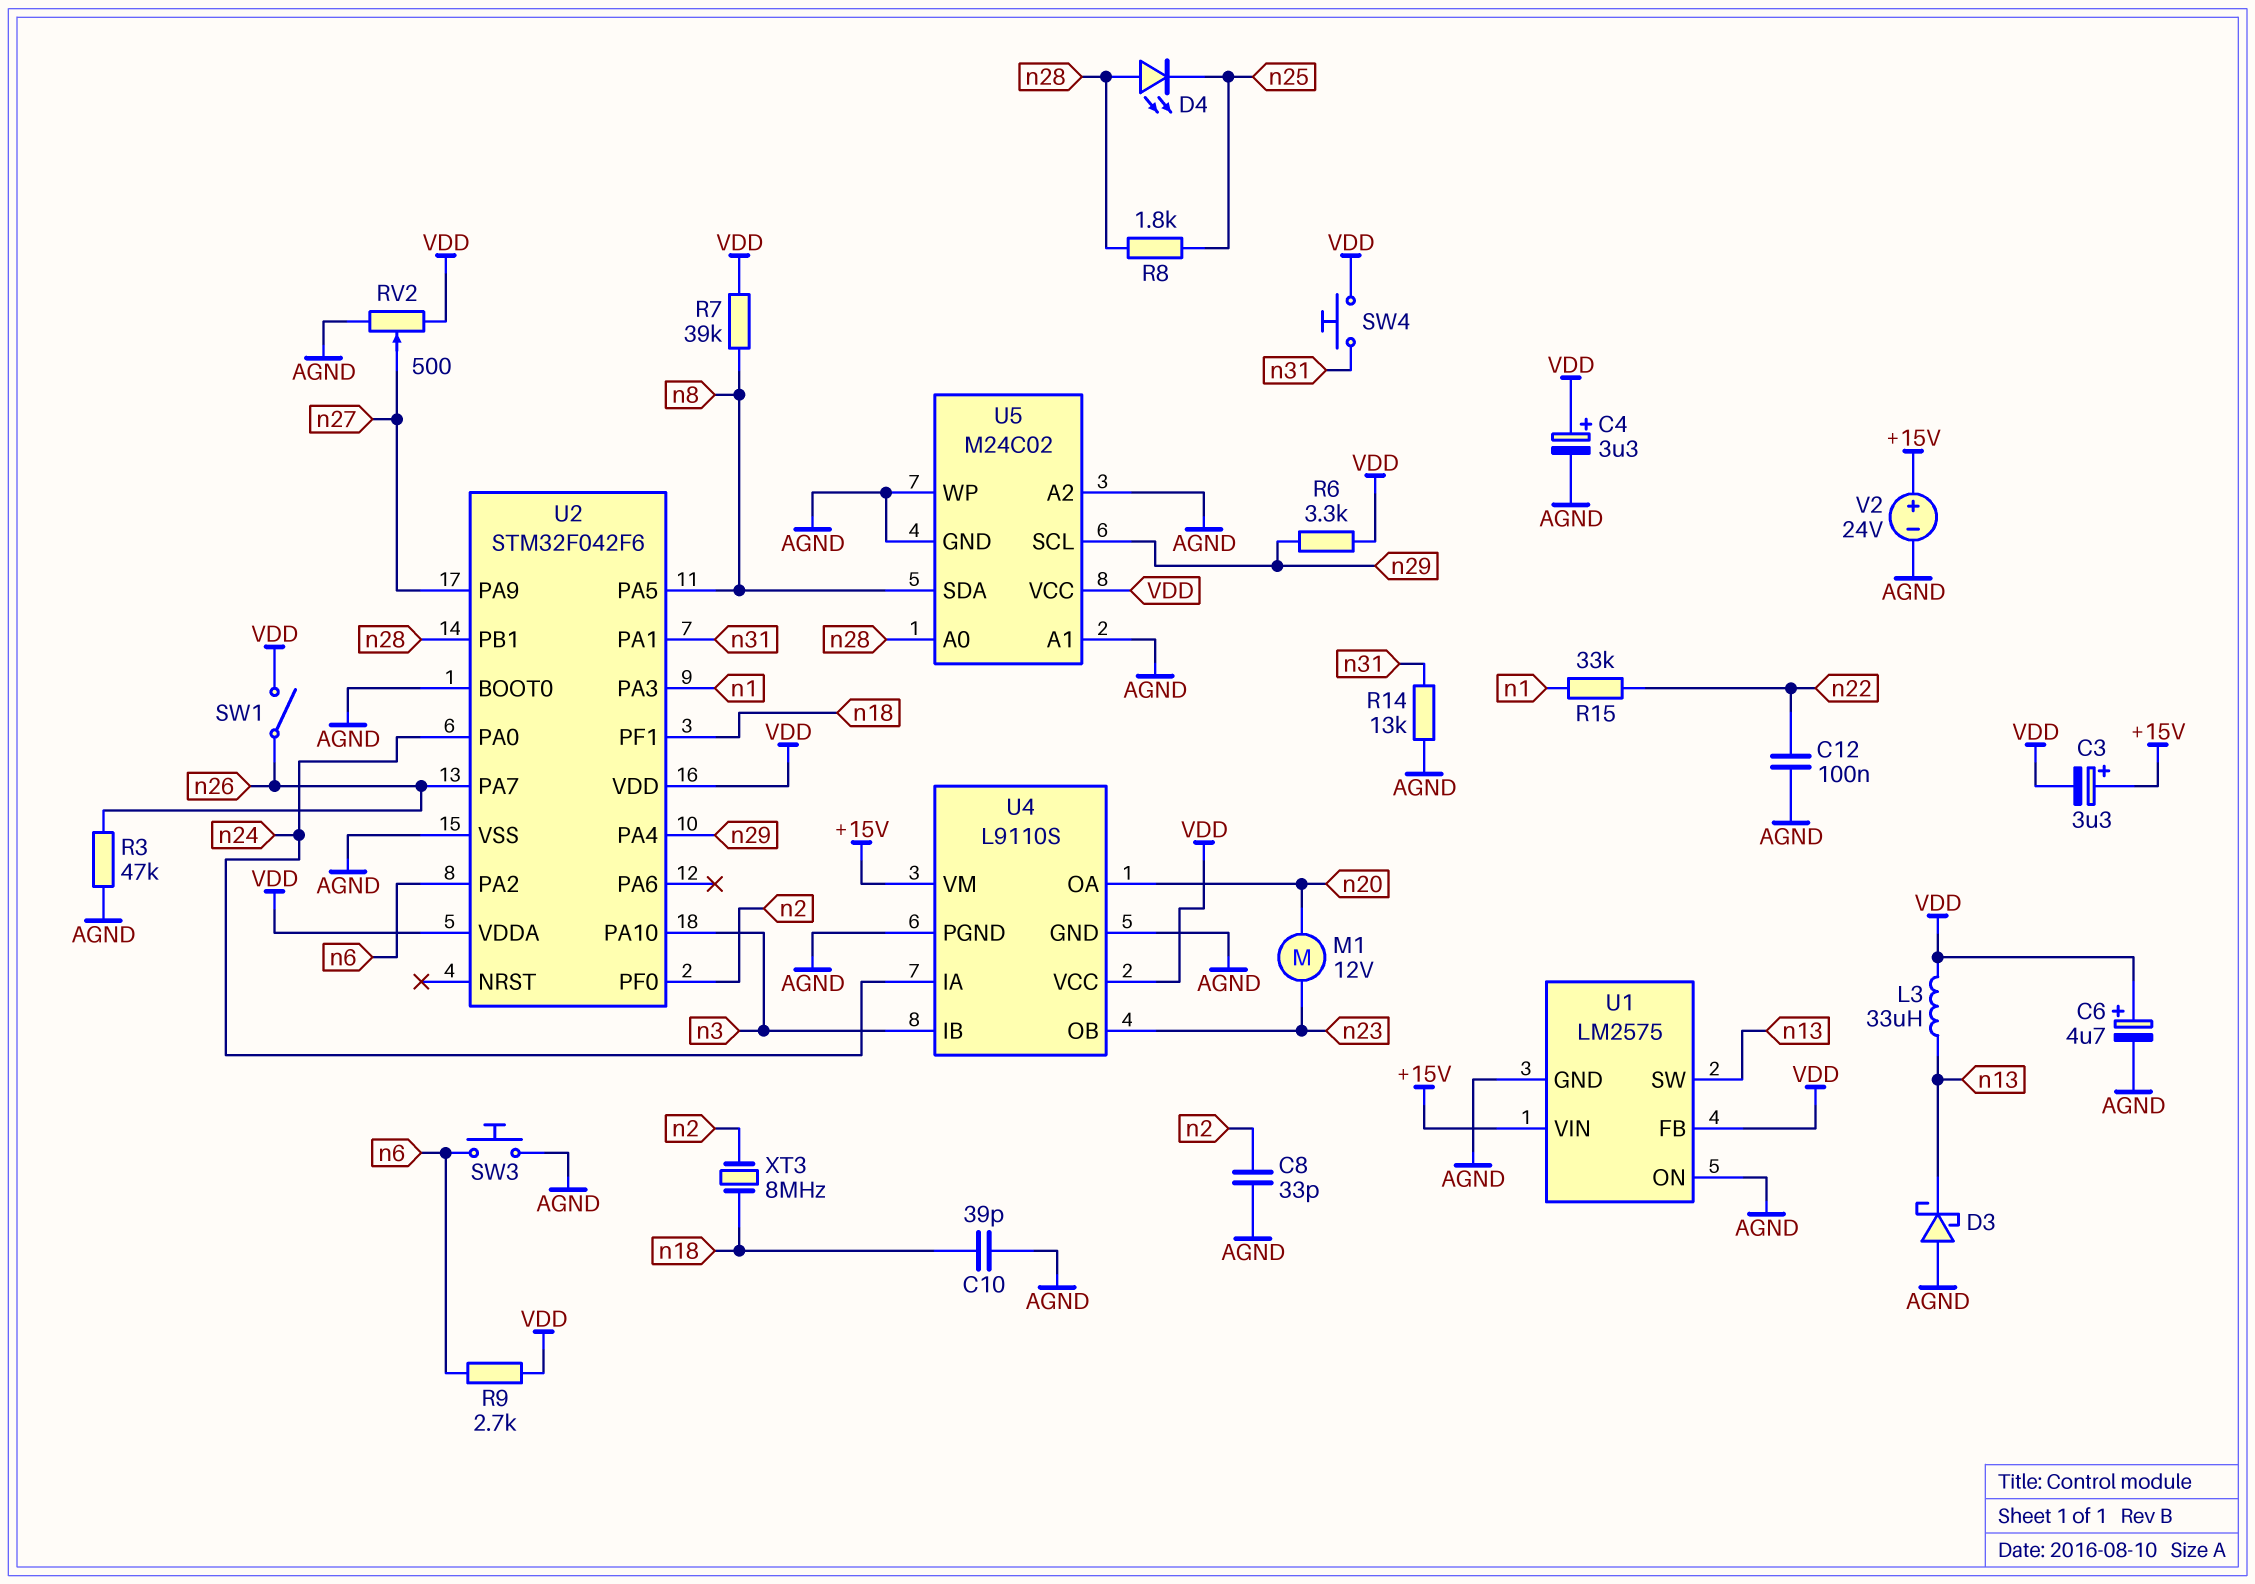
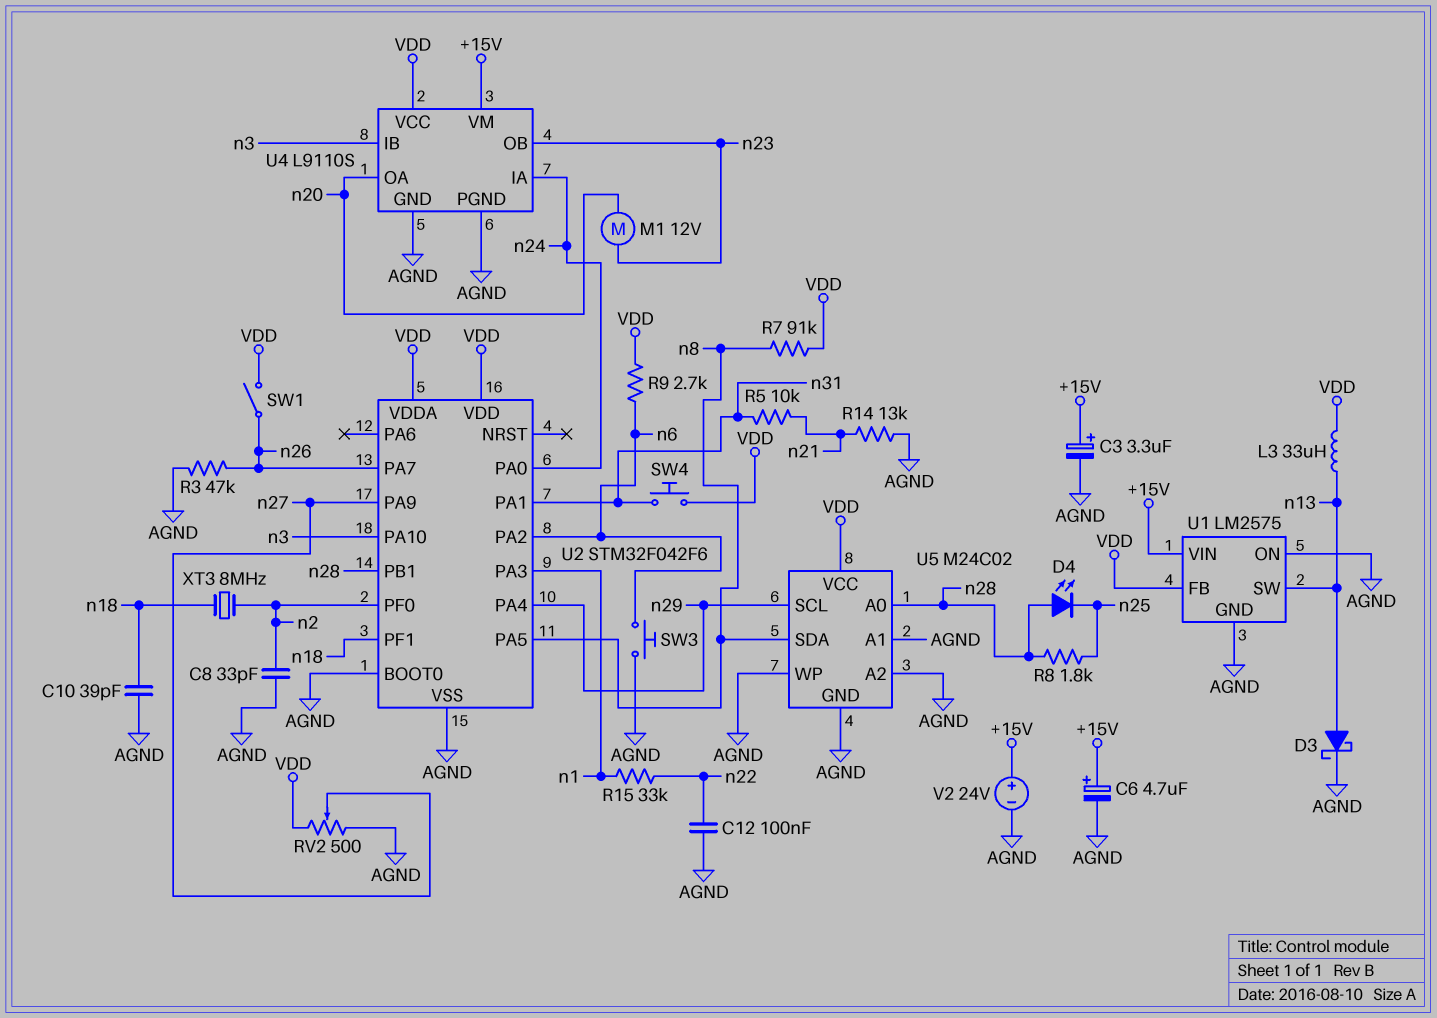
C3: 3.3uF (plus +15V, minus VDD) -> 3.3uF (plus +15V, minus AGND)
C4: 3.3uF (plus VDD, minus AGND) -> none
C6: 4.7uF (plus VDD, minus AGND) -> 4.7uF (plus +15V, minus AGND)
D3: schottky (A AGND, K n13) -> schottky (A n13, K AGND)
R5: none -> 10k (n21, n31)
R6: 3.3k (VDD, n29) -> none
R7: 39k (VDD, n8) -> 91k (VDD, n8)
R14: 13k (AGND, n31) -> 13k (AGND, n21)

